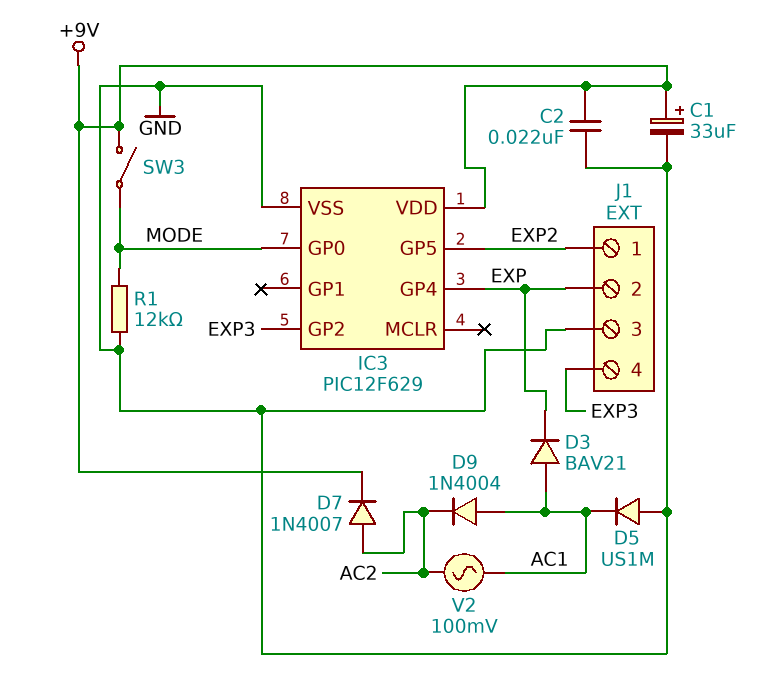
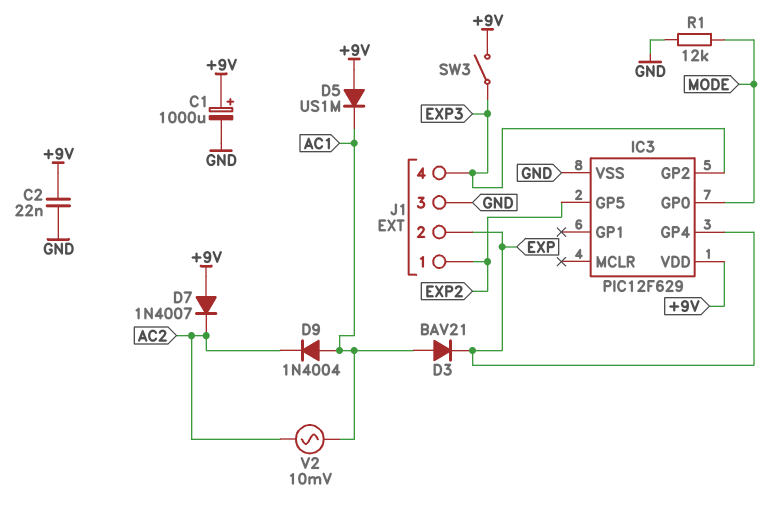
C1: 33uF (plus +9V, minus GND) -> 1000uF (plus +9V, minus GND)
D5: diode US1M (A GND, K AC1) -> diode US1M (A +9V, K AC1)
D7: diode 1N4007 (A AC2, K +9V) -> diode 1N4007 (A +9V, K AC2)
SW3: switch (+9V, MODE) -> switch (+9V, EXP3)
V2: AC 100mV (AC1, AC2) -> AC 10mV (AC1, AC2)

